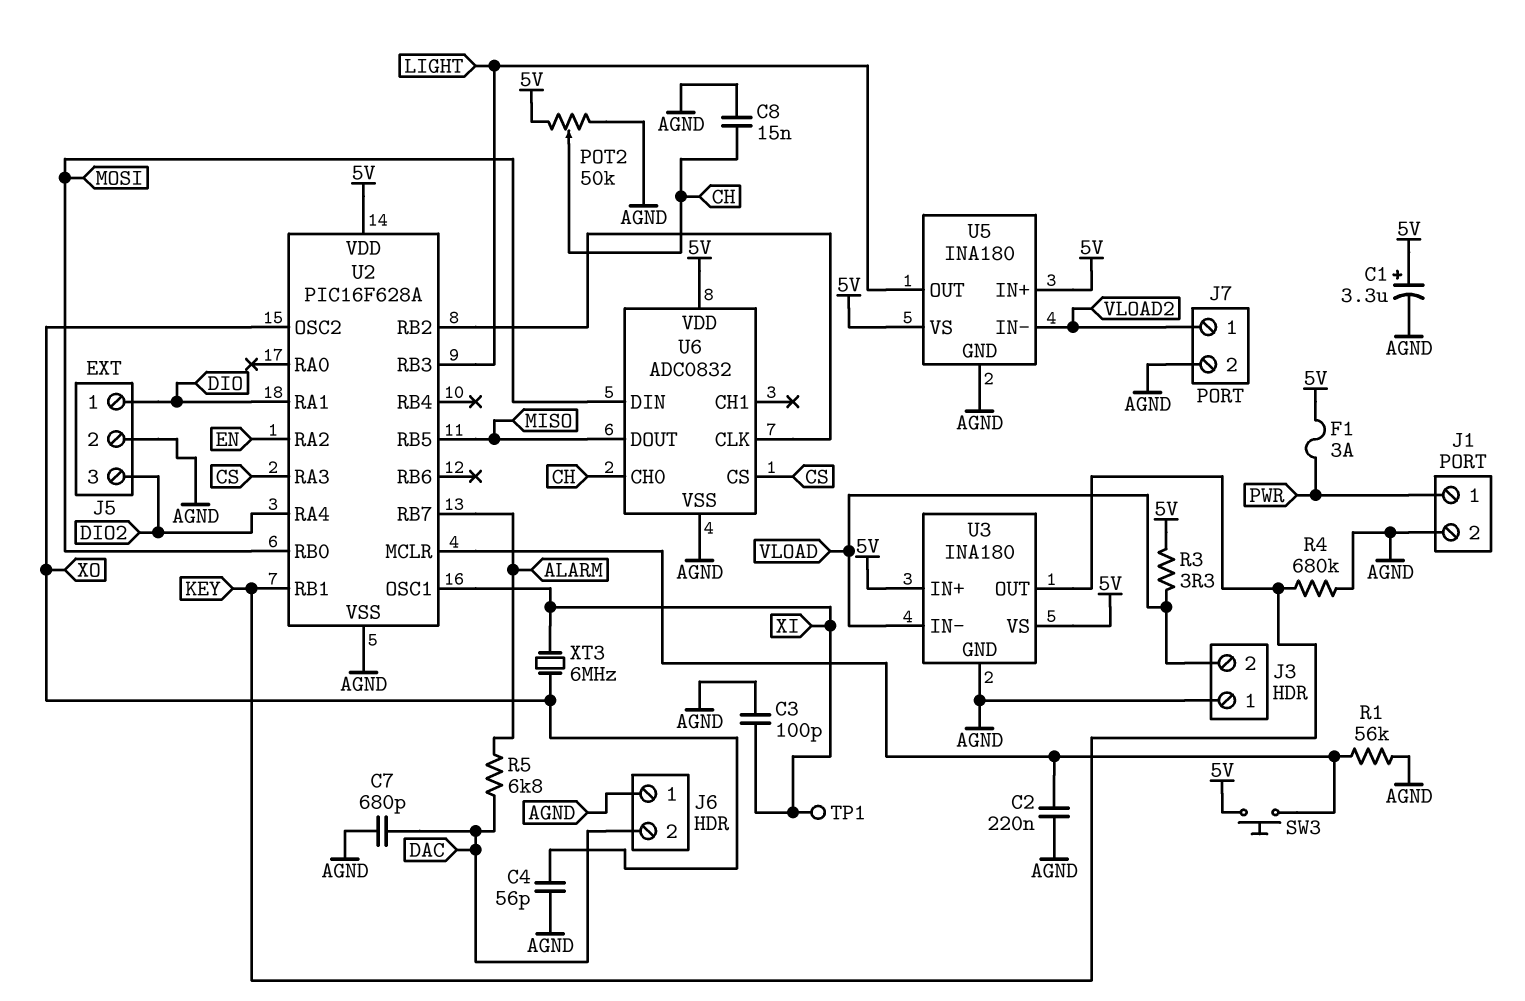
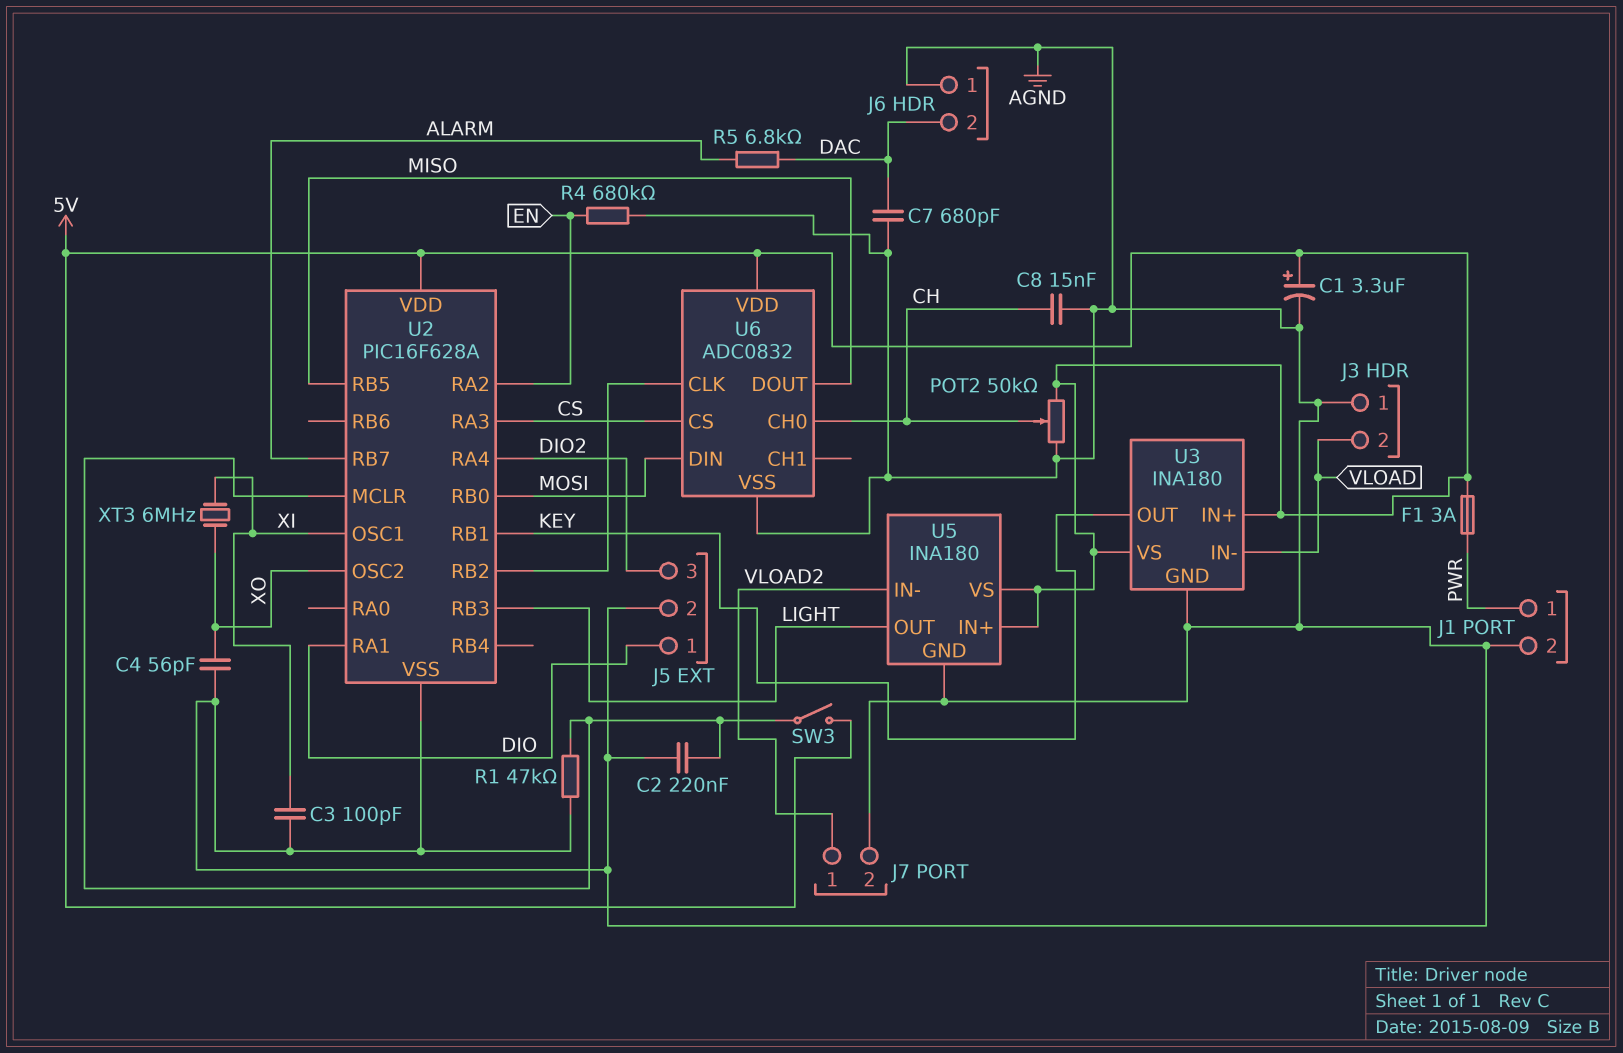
R1: 56k (AGND, U2/MCLR) -> 47k (AGND, U2/MCLR)
R3: 3.3 (5V, VLOAD) -> none
R4: 680k (AGND, KEY) -> 680k (AGND, EN)
SW3: button (5V, U2/MCLR) -> switch (5V, U2/MCLR)
TP1: test point (XI) -> none

